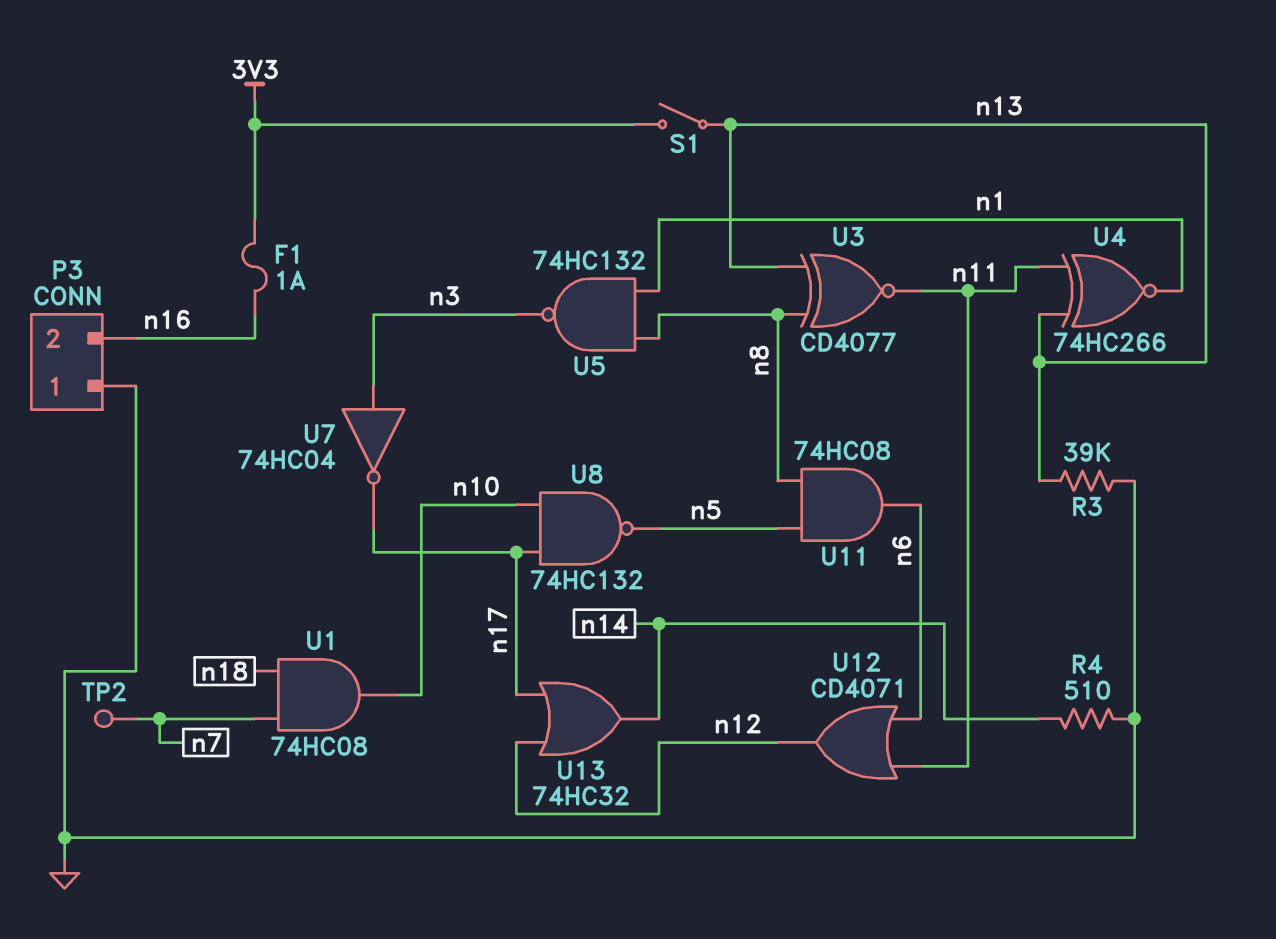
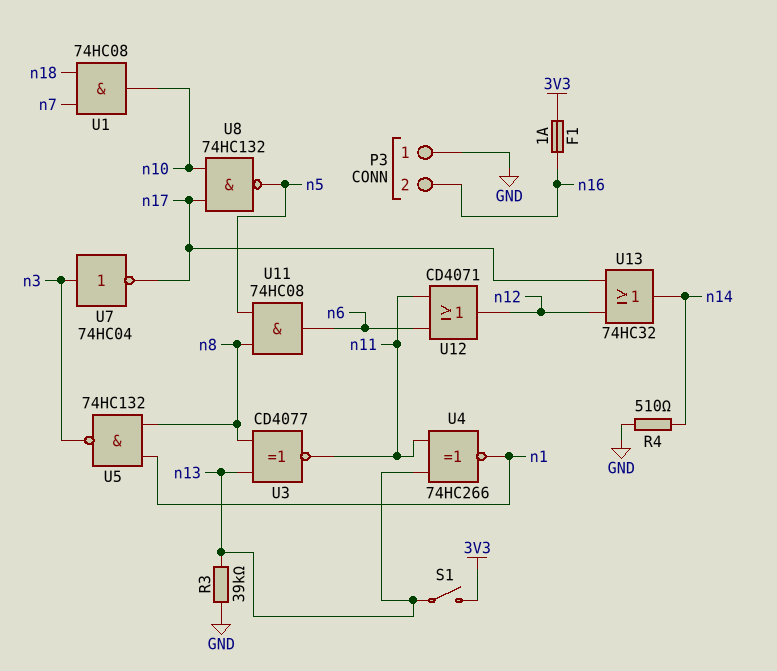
TP2: test point (n7) -> none

